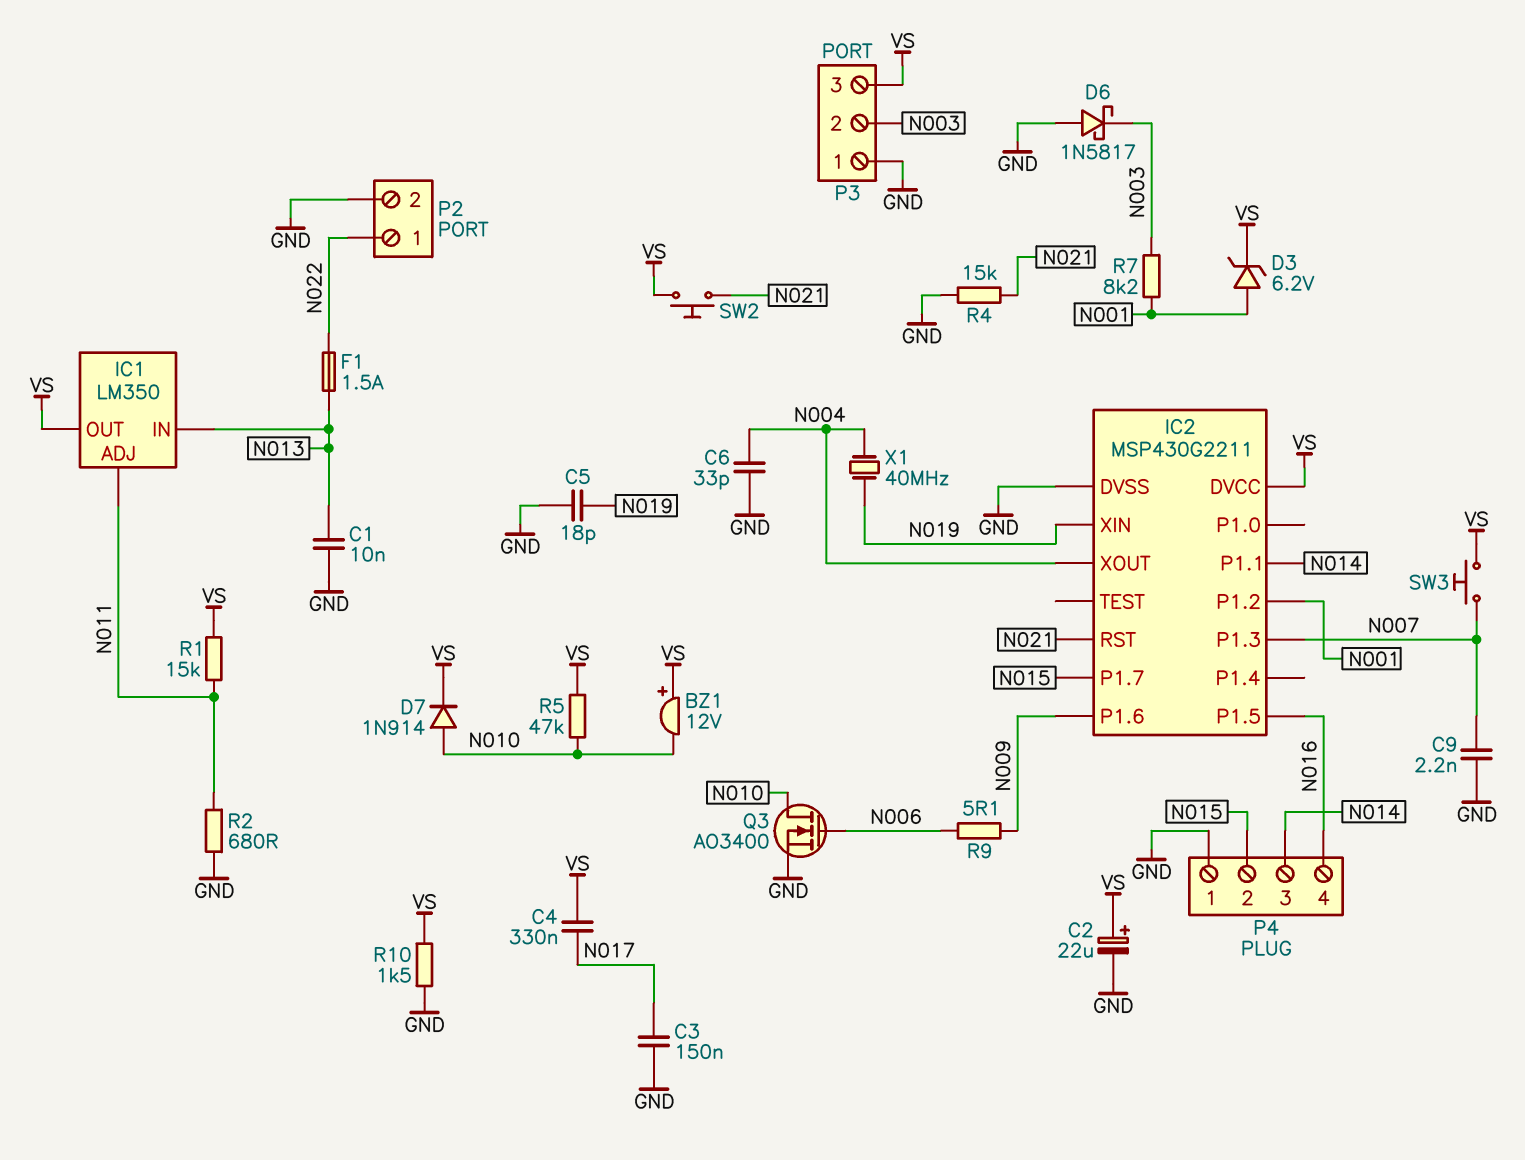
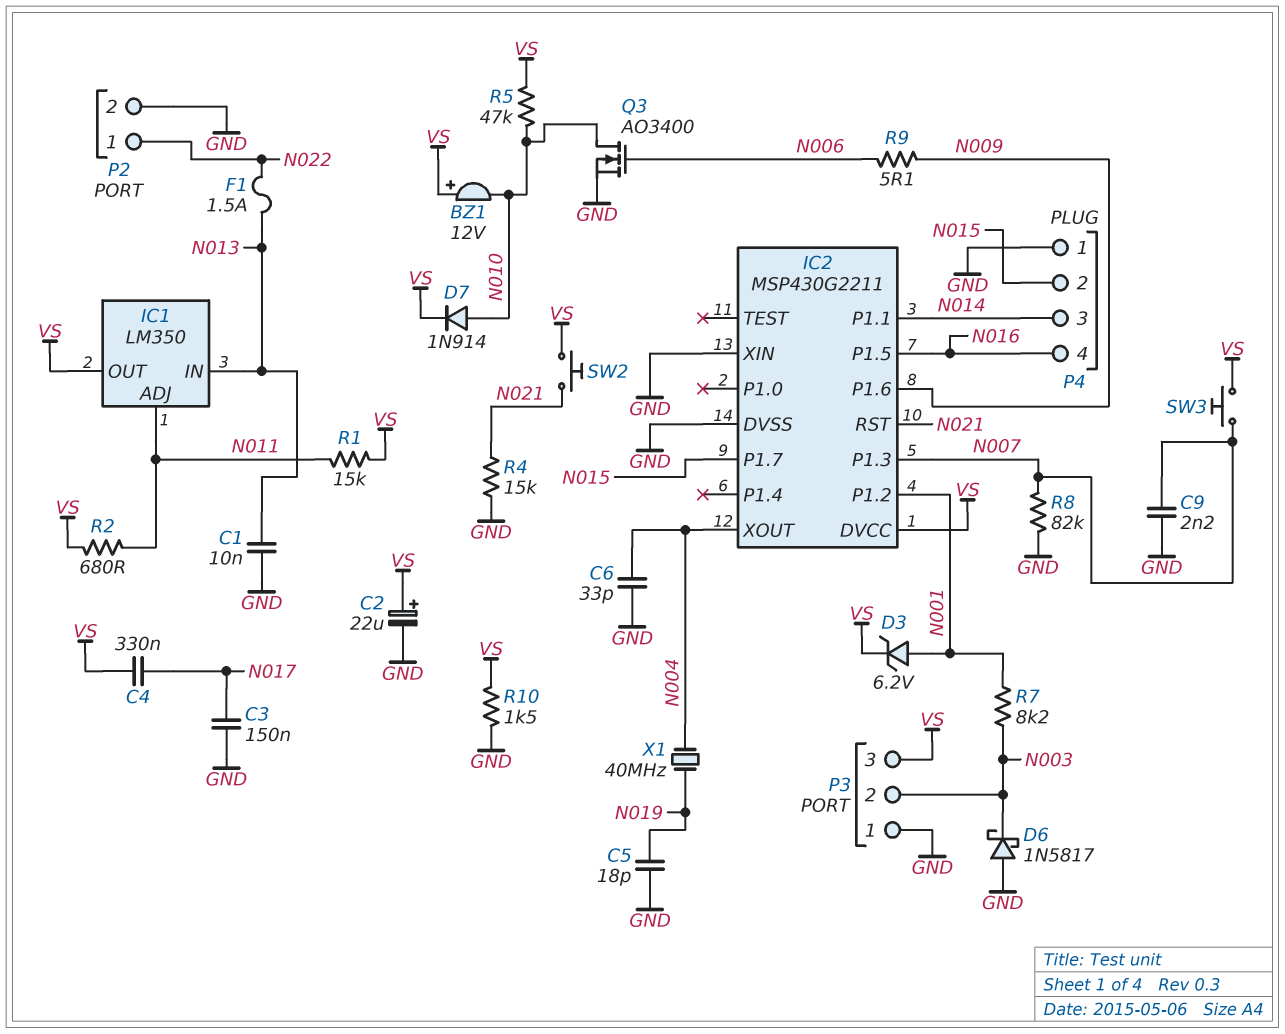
IC2 pin XIN: N019 -> GND
R2: 680 (GND, N011) -> 680 (N011, VS)
R8: none -> 82k (GND, N007)

